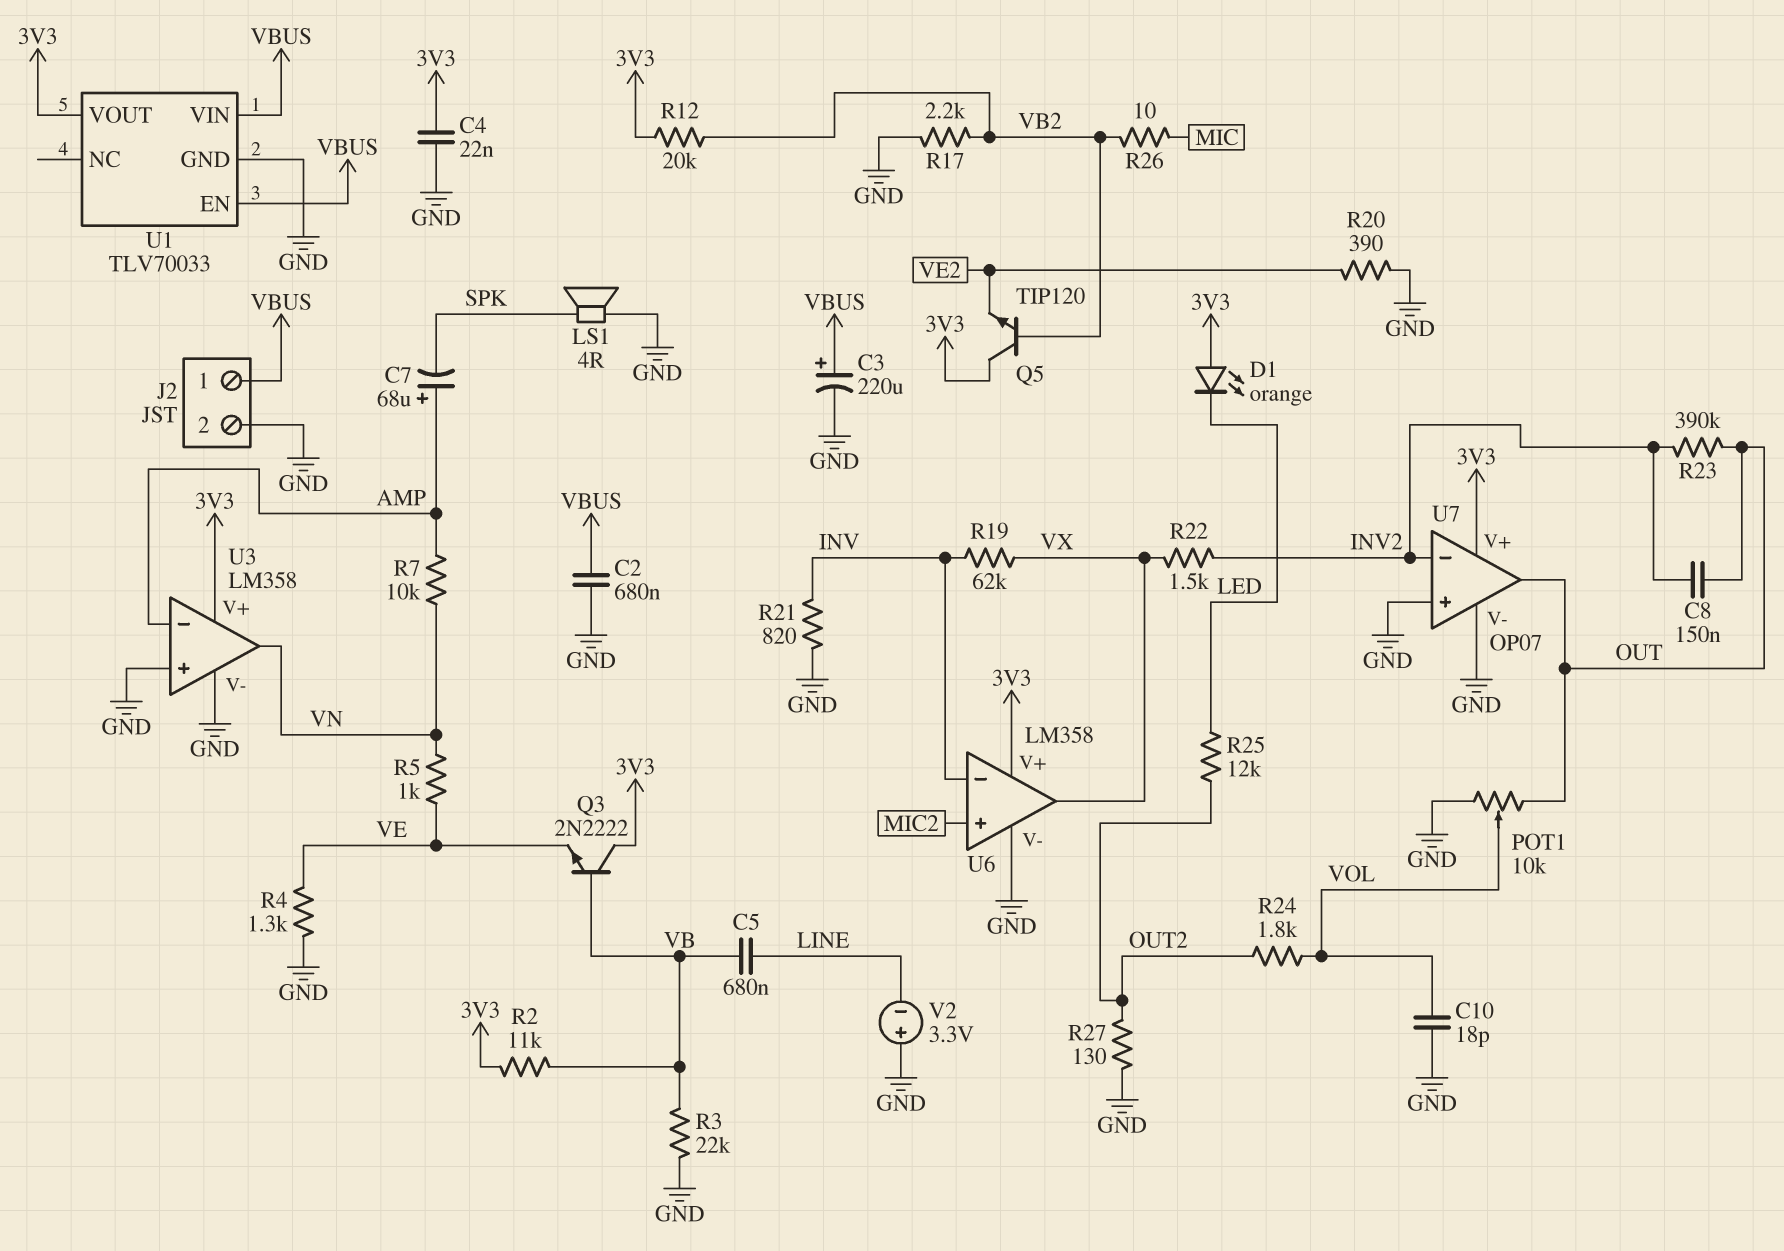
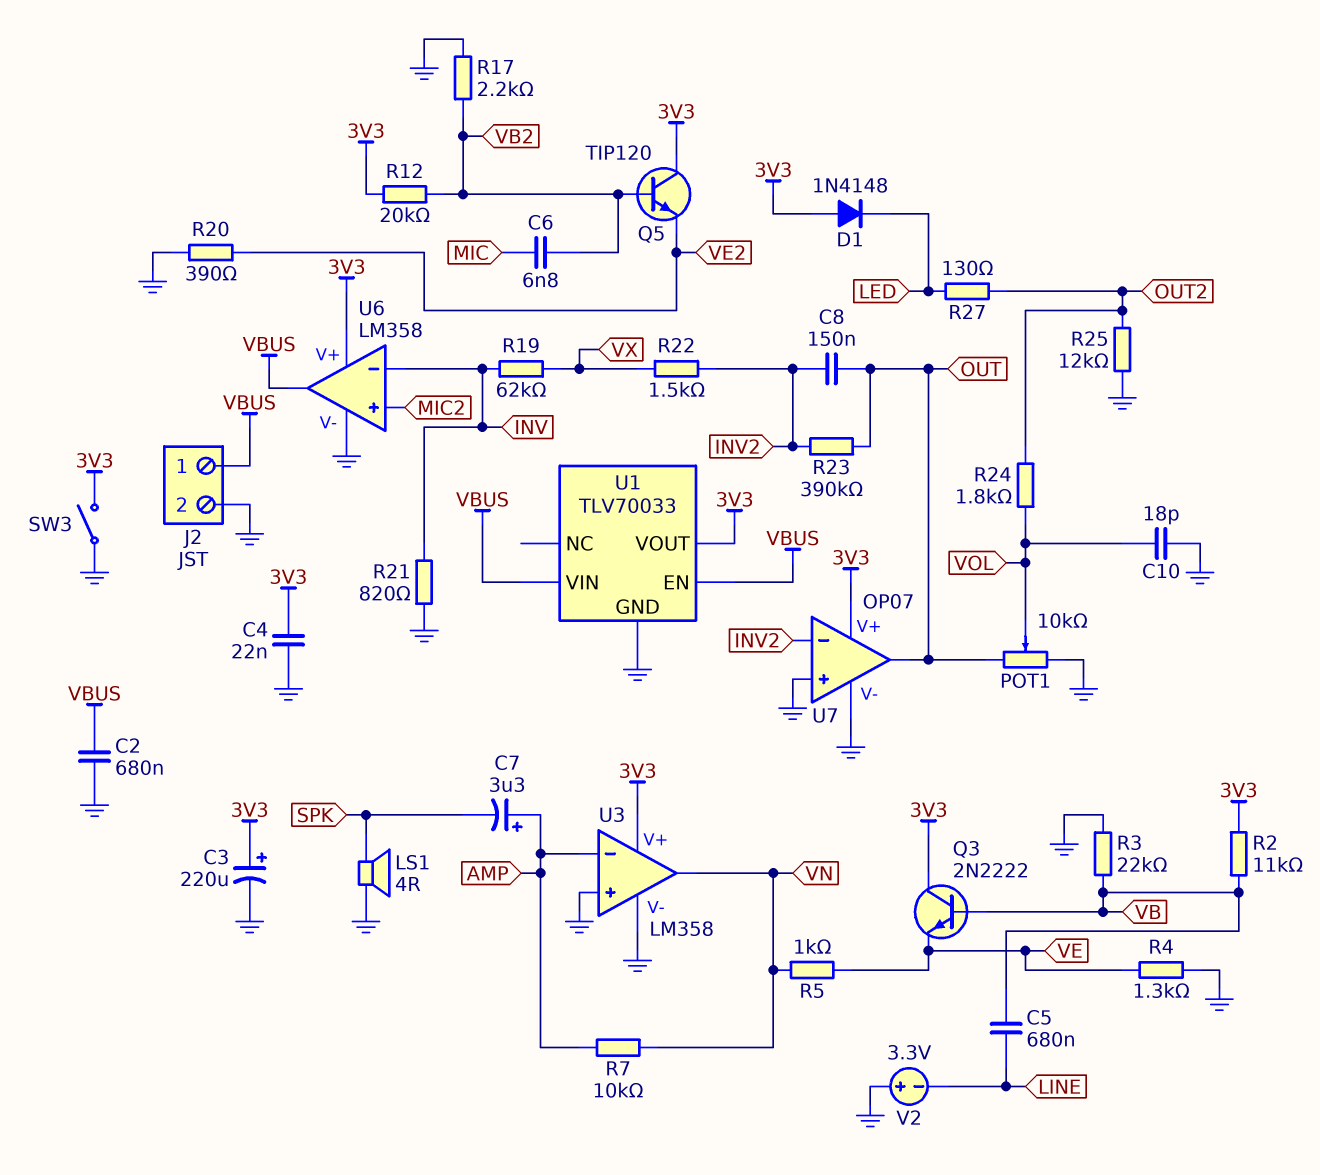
C3: 220uF (plus VBUS, minus GND) -> 220uF (plus 3V3, minus GND)
C6: none -> 6.8nF (MIC, VB2)
C7: 68uF (plus AMP, minus SPK) -> 3.3uF (plus AMP, minus SPK)
D1: LED orange (A 3V3, K LED) -> diode 1N4148 (A 3V3, K LED)
R25: 12k (LED, OUT2) -> 12k (GND, OUT2)
R26: 10 (MIC, VB2) -> none
R27: 130 (GND, OUT2) -> 130 (LED, OUT2)
SW3: none -> switch (3V3, GND)
U6 pin out: VX -> VBUS

